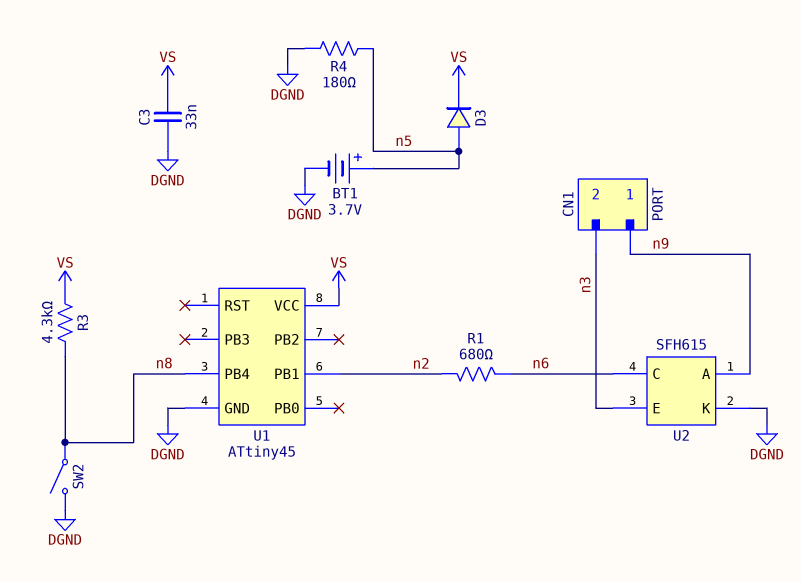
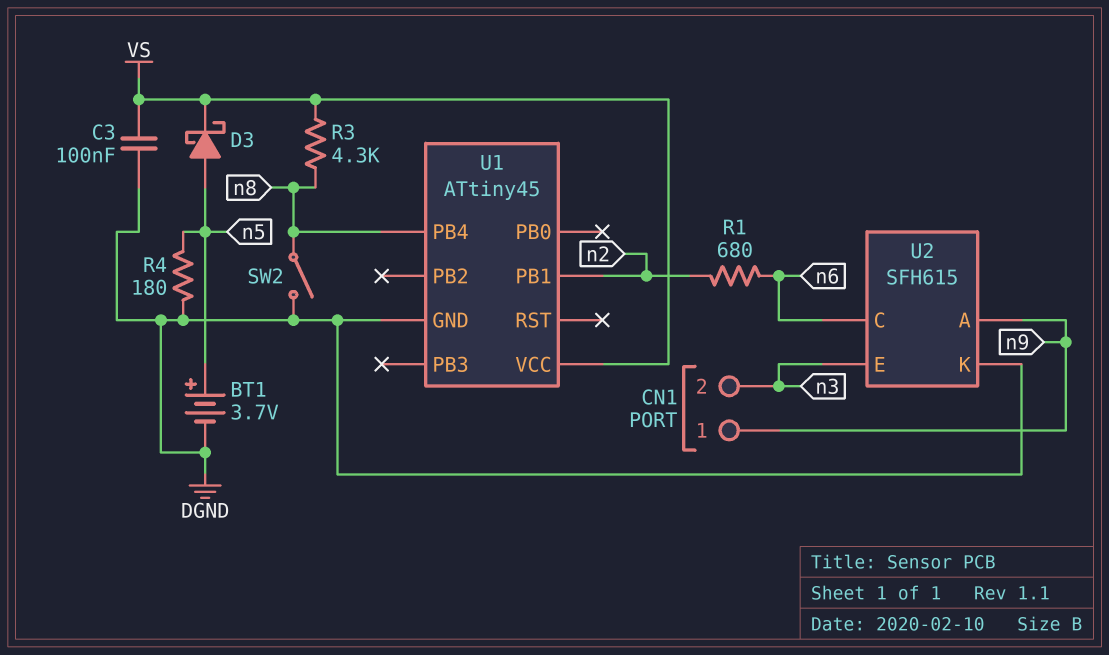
C3: 33nF (DGND, VS) -> 100nF (DGND, VS)
D3: diode (A n5, K VS) -> schottky (A n5, K VS)

